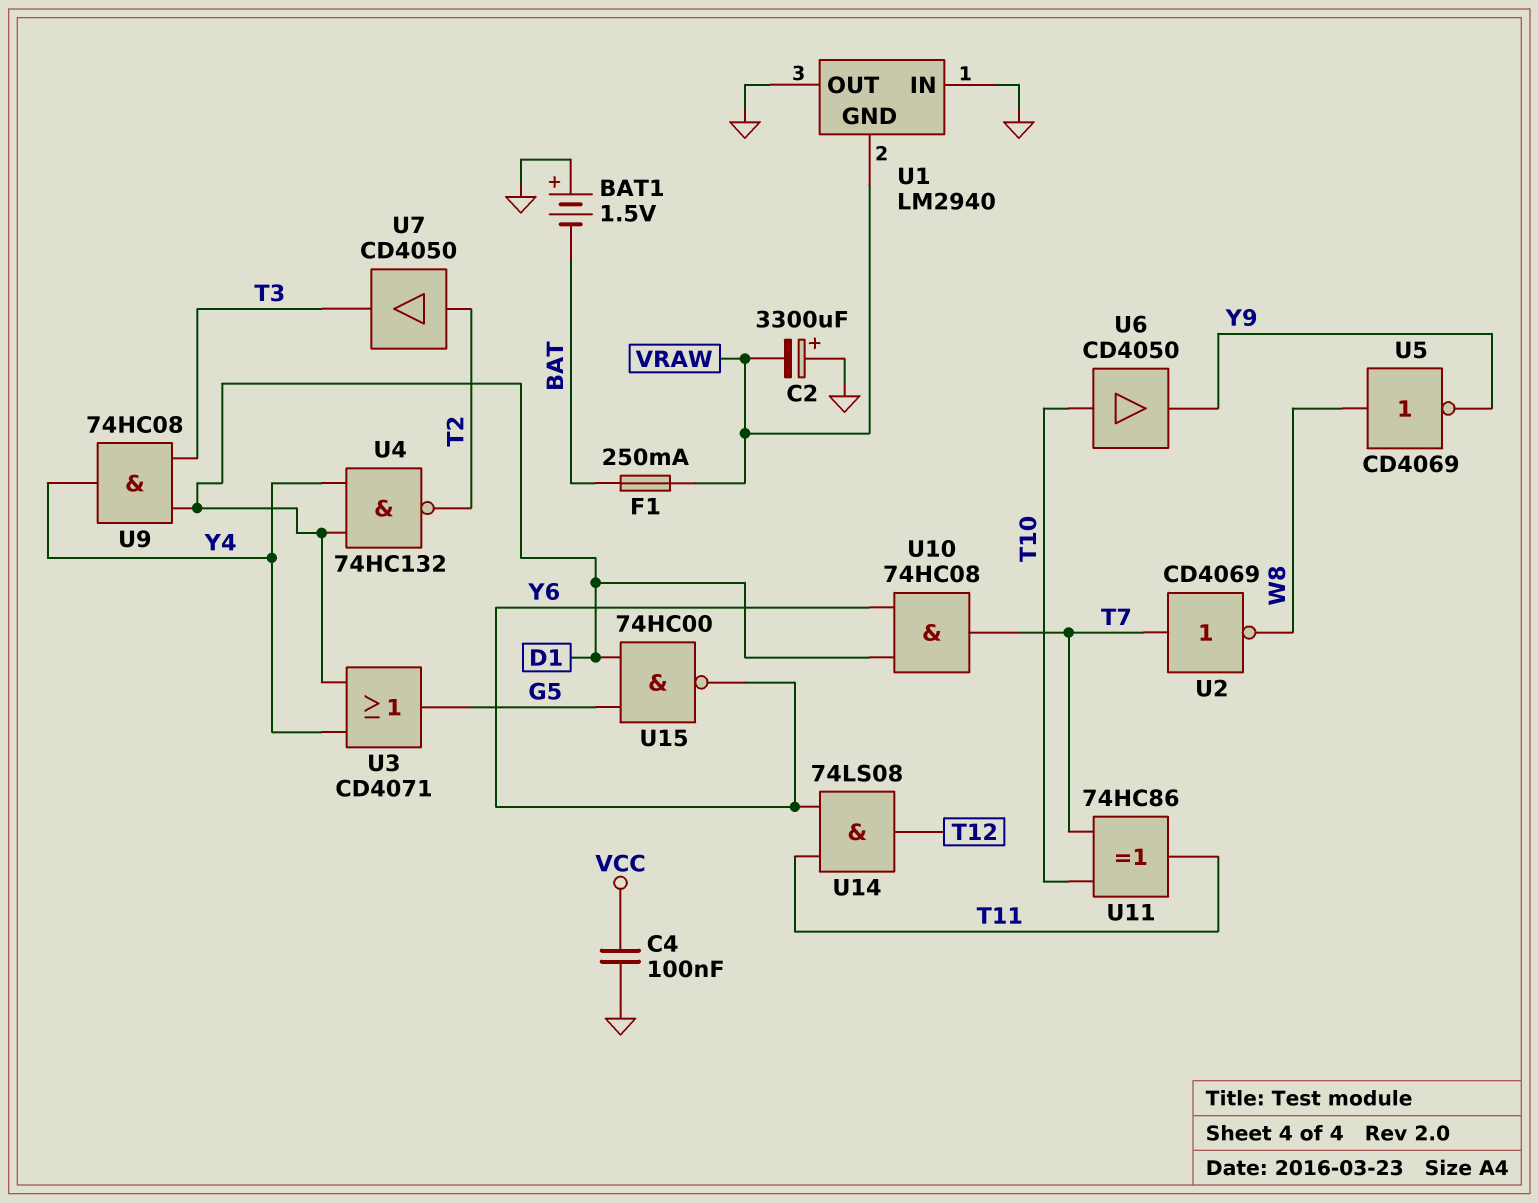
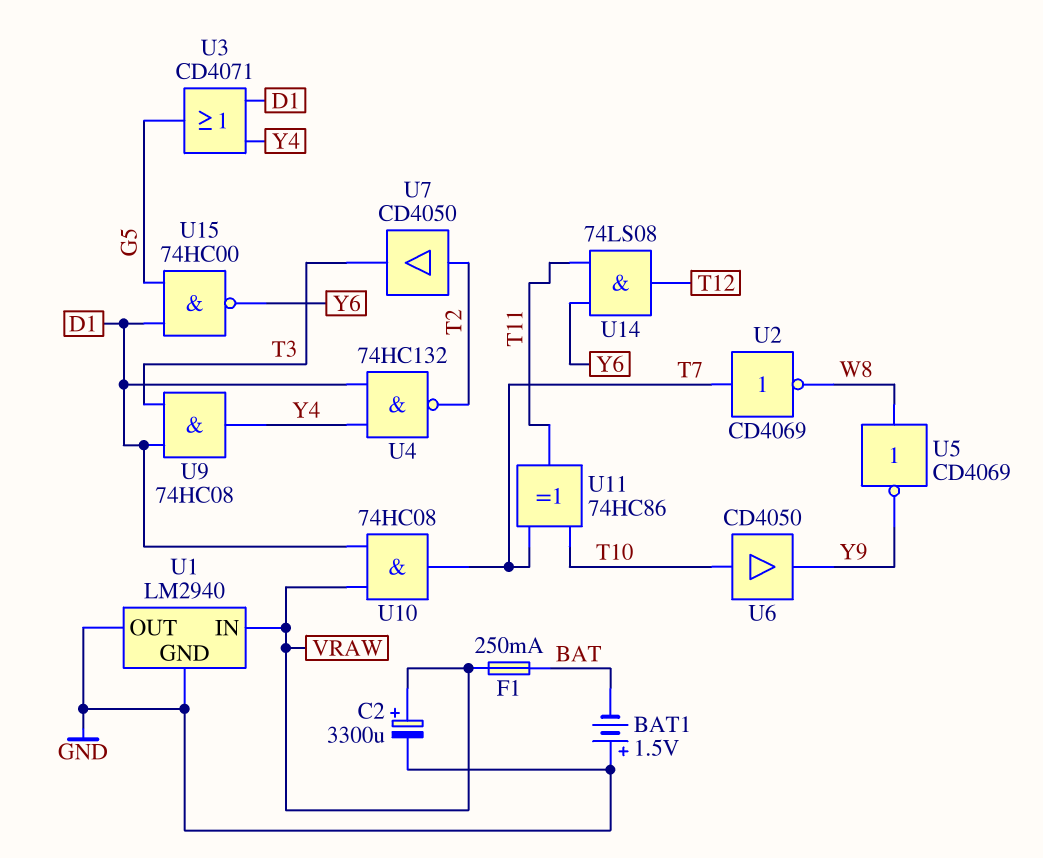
C2: 3300uF (plus GND, minus VRAW) -> 3300uF (plus VRAW, minus GND)
C4: 100nF (GND, VCC) -> none
U1 pin GND: VRAW -> GND
U1 pin IN: GND -> VRAW
U10: AND 74HC08 (in D1, in Y6, out T7) -> AND 74HC08 (in D1, in VRAW, out T7)

